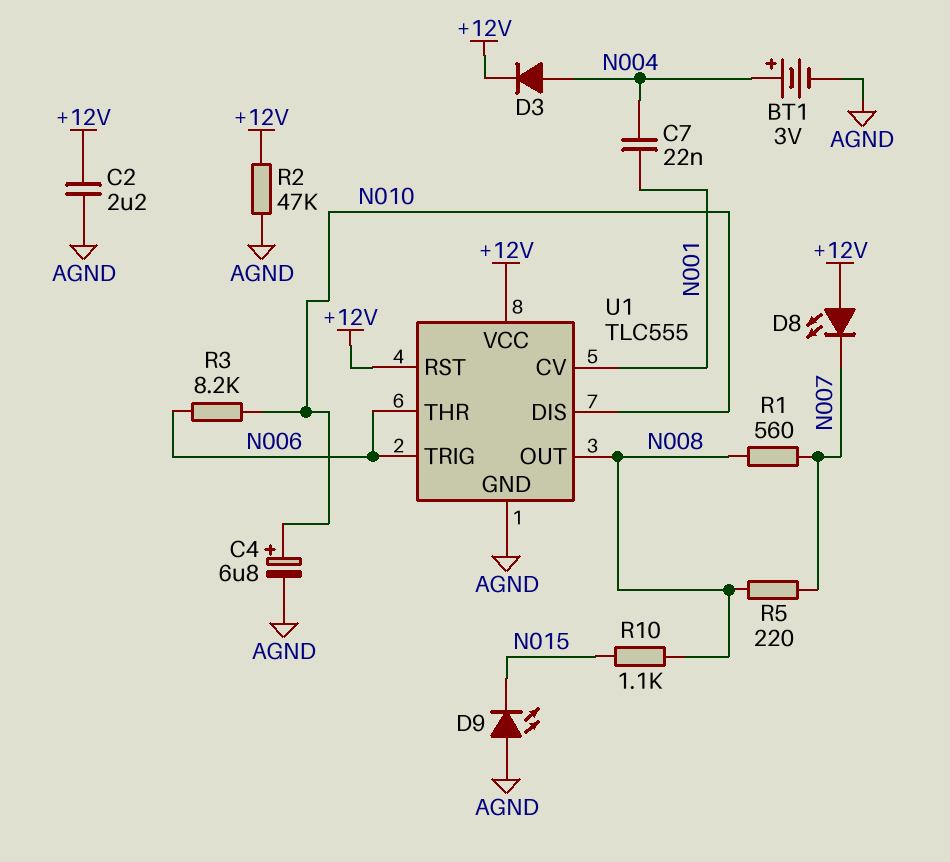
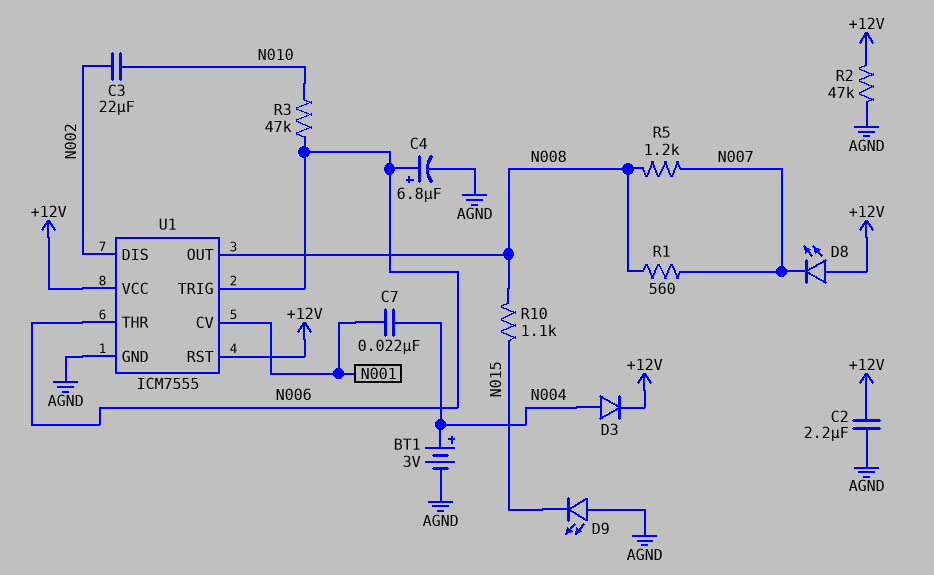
C3: none -> 22uF (N002, N010)
C4: 6.8uF (plus N010, minus AGND) -> 6.8uF (plus N006, minus AGND)
R3: 8.2k (N006, N010) -> 47k (N006, N010)
R5: 220 (N007, N008) -> 1.2k (N007, N008)
U1: TLC555 -> ICM7555
U1 pin DIS: N010 -> N002

